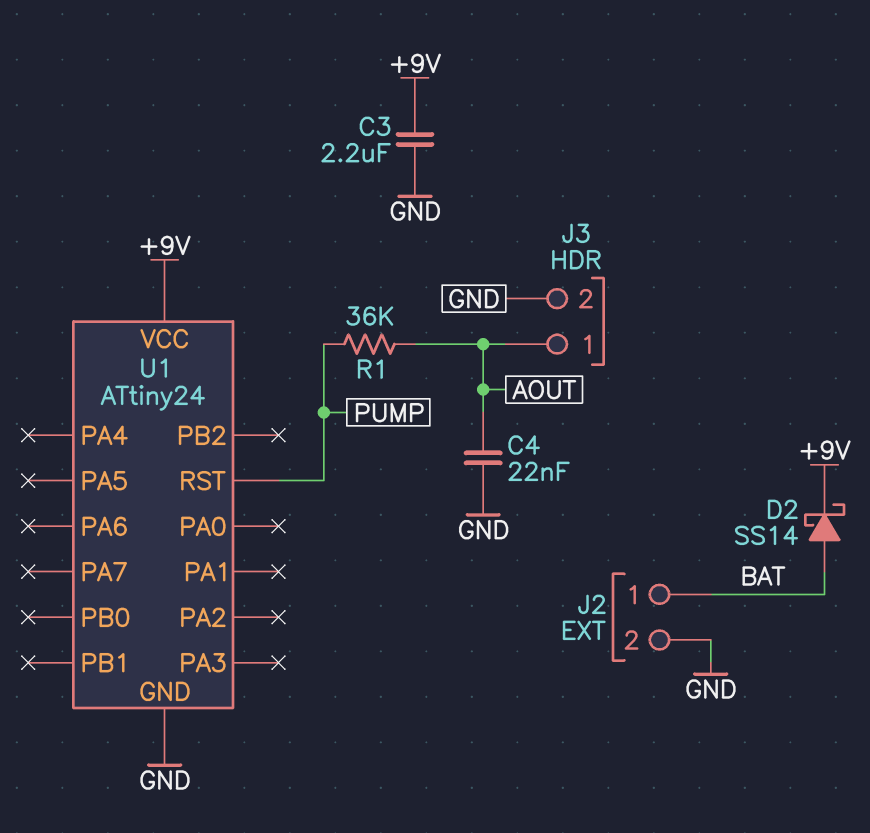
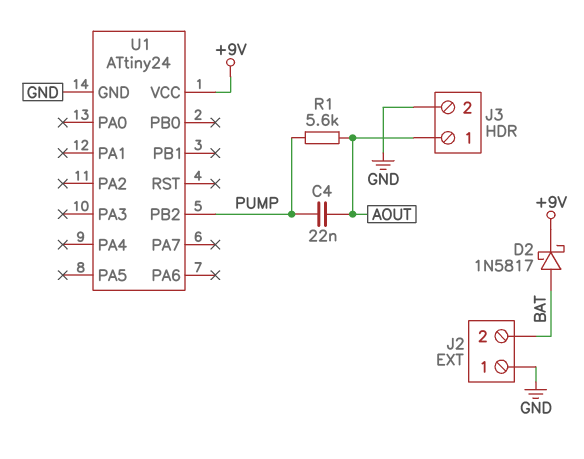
C3: 2.2uF (+9V, GND) -> none
C4: 22nF (AOUT, GND) -> 22nF (AOUT, PUMP)
D2: schottky SS14 (A BAT, K +9V) -> schottky 1N5817 (A BAT, K +9V)
J2 pin 1: BAT -> GND
J2 pin 2: GND -> BAT
R1: 36k (AOUT, PUMP) -> 5.6k (AOUT, PUMP)
U1 pin PB2: none -> PUMP
U1 pin RST: PUMP -> none

